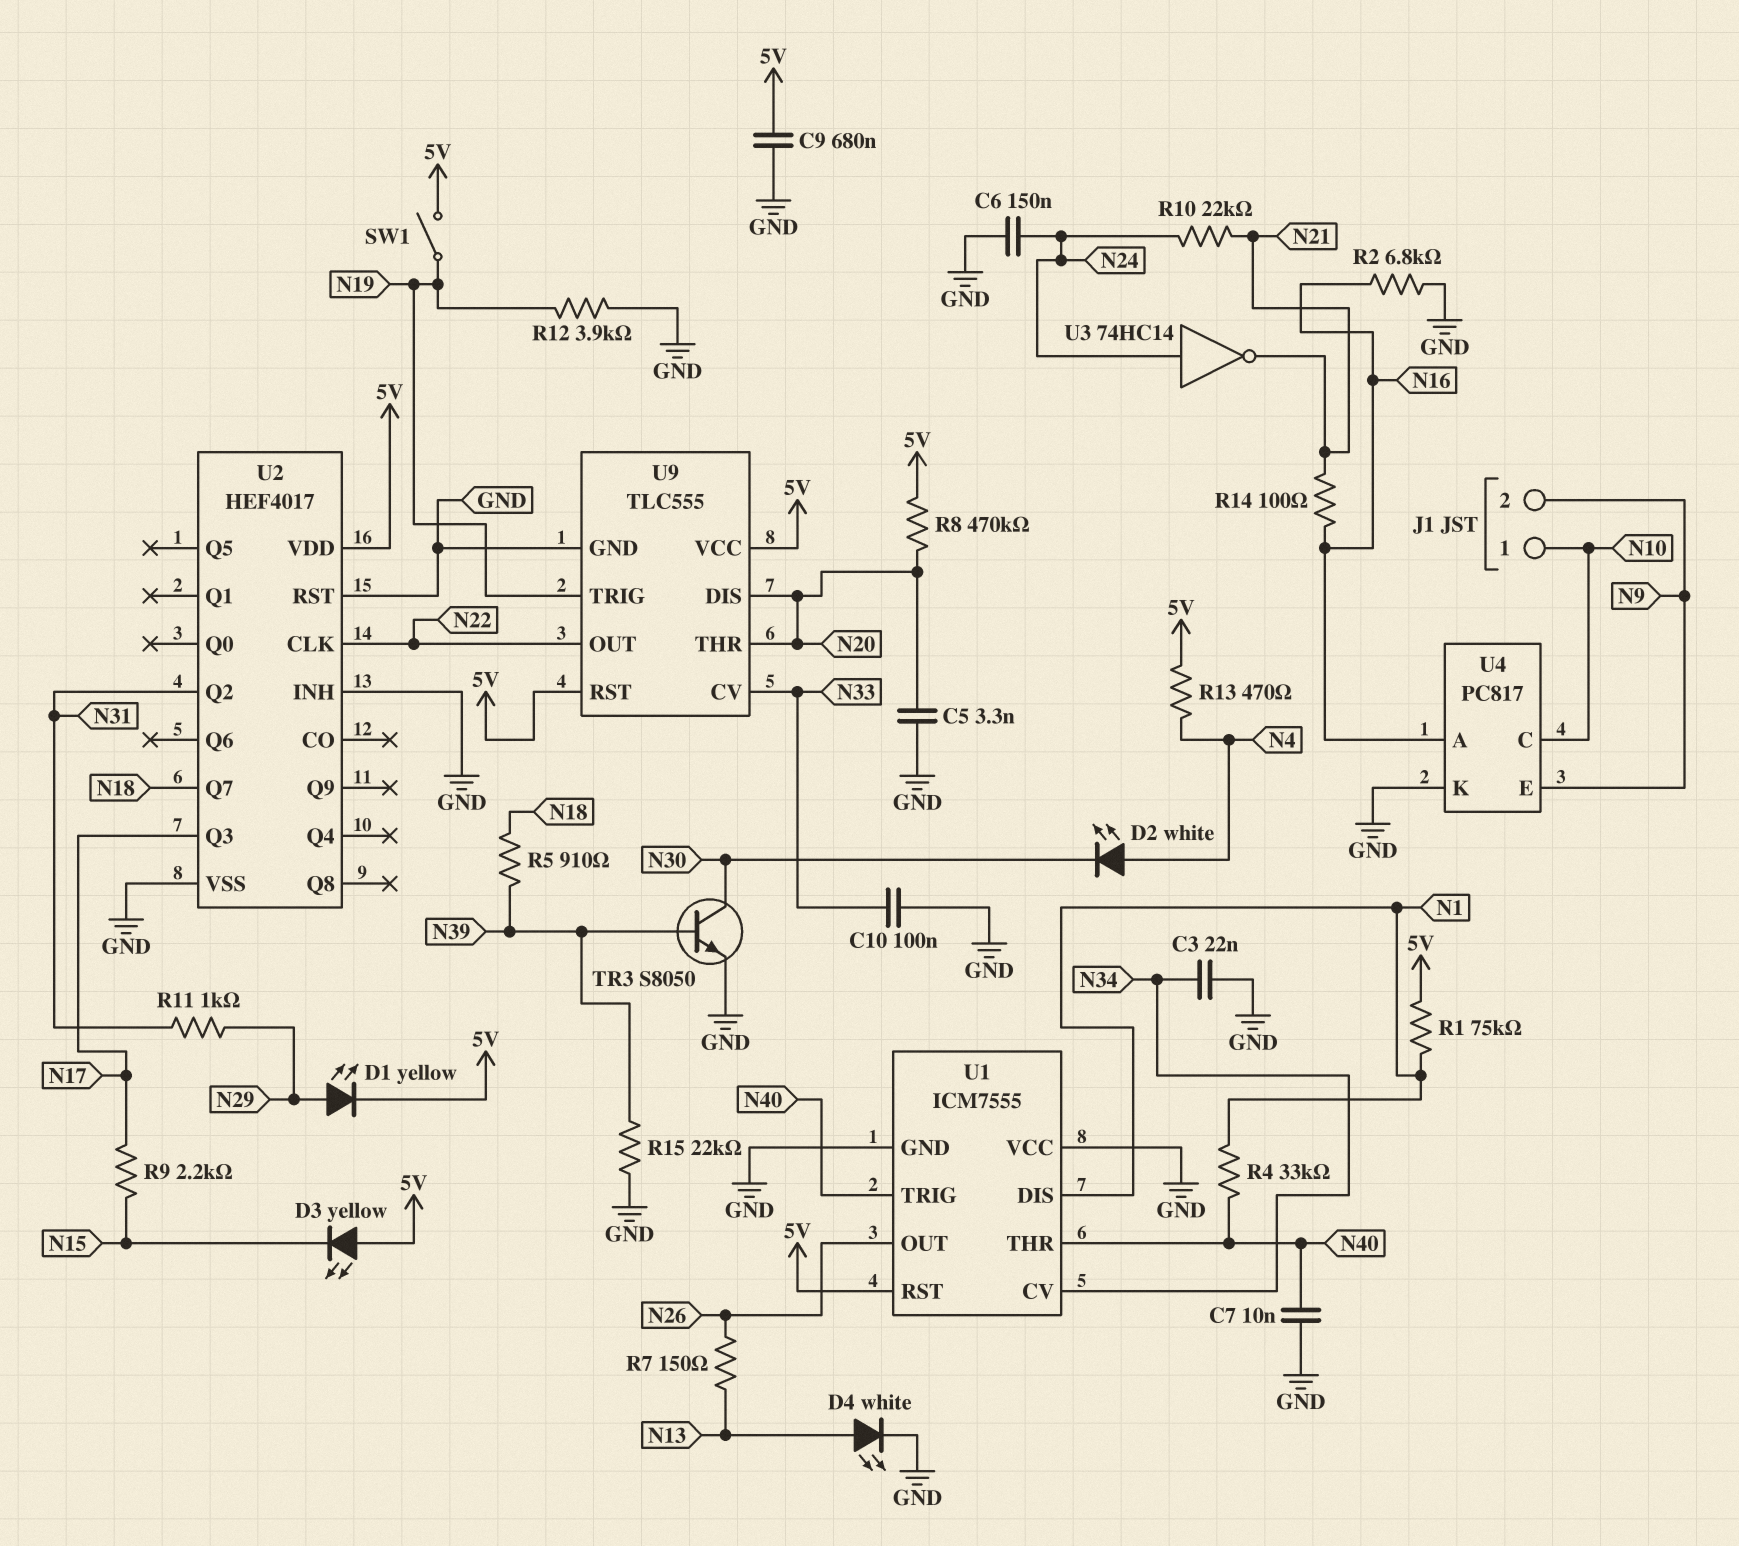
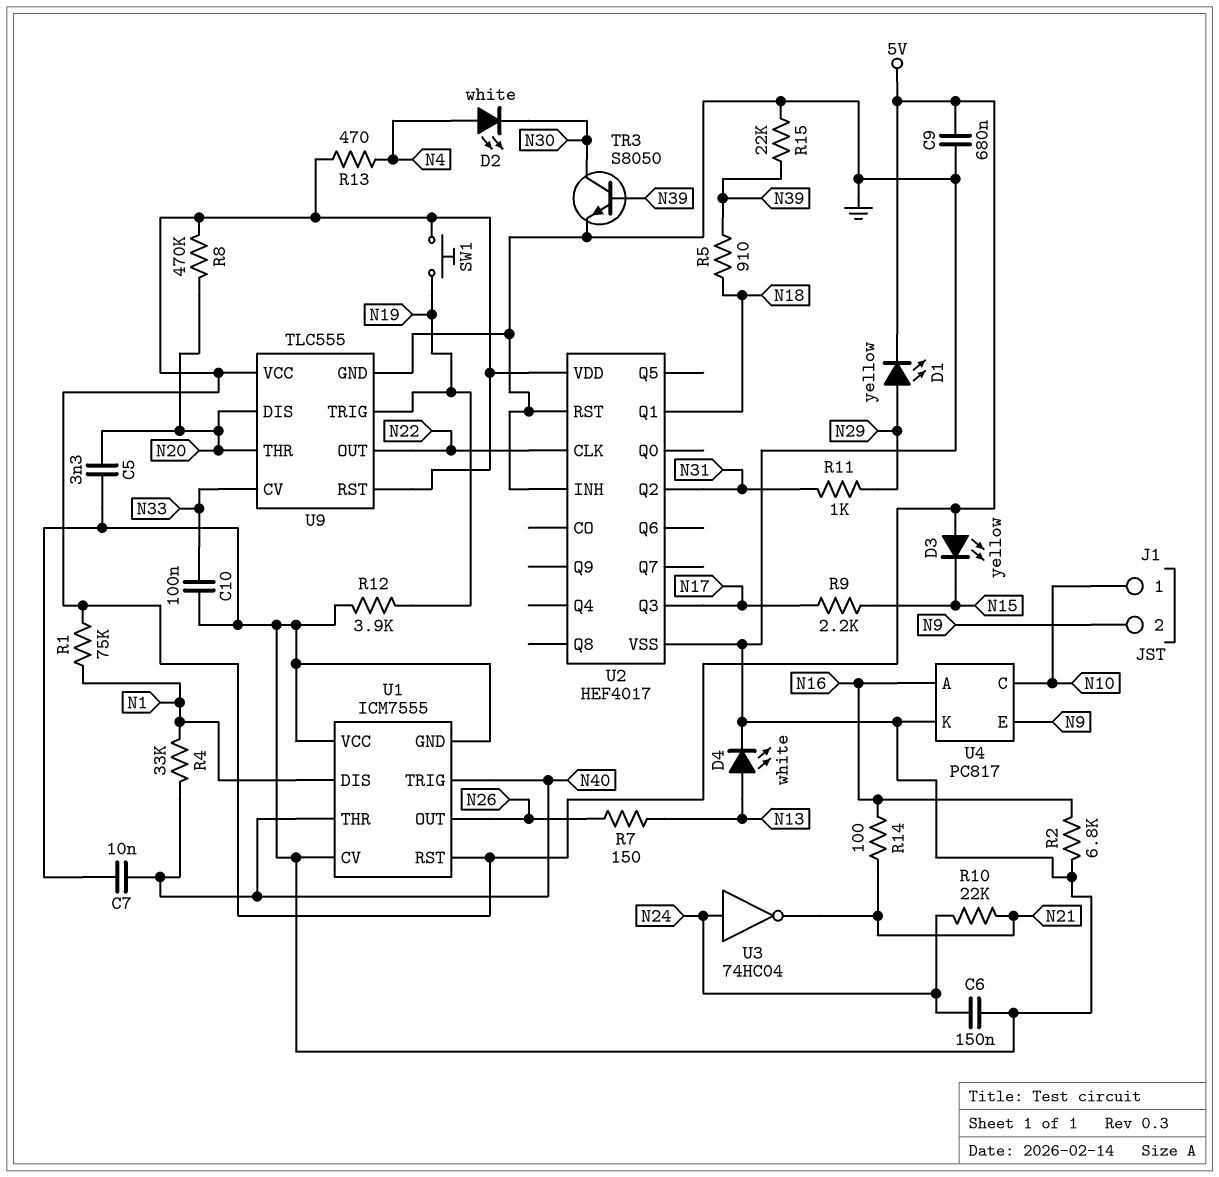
C3: 22nF (GND, N34) -> none
SW1: switch (5V, N19) -> button (5V, N19)
U1 pin CV: N34 -> GND
U2 pin Q1: none -> N18
U2 pin Q7: N18 -> none
U3: NOT 74HC14 (in N24, out N21) -> NOT 74HC04 (in N24, out N21)

